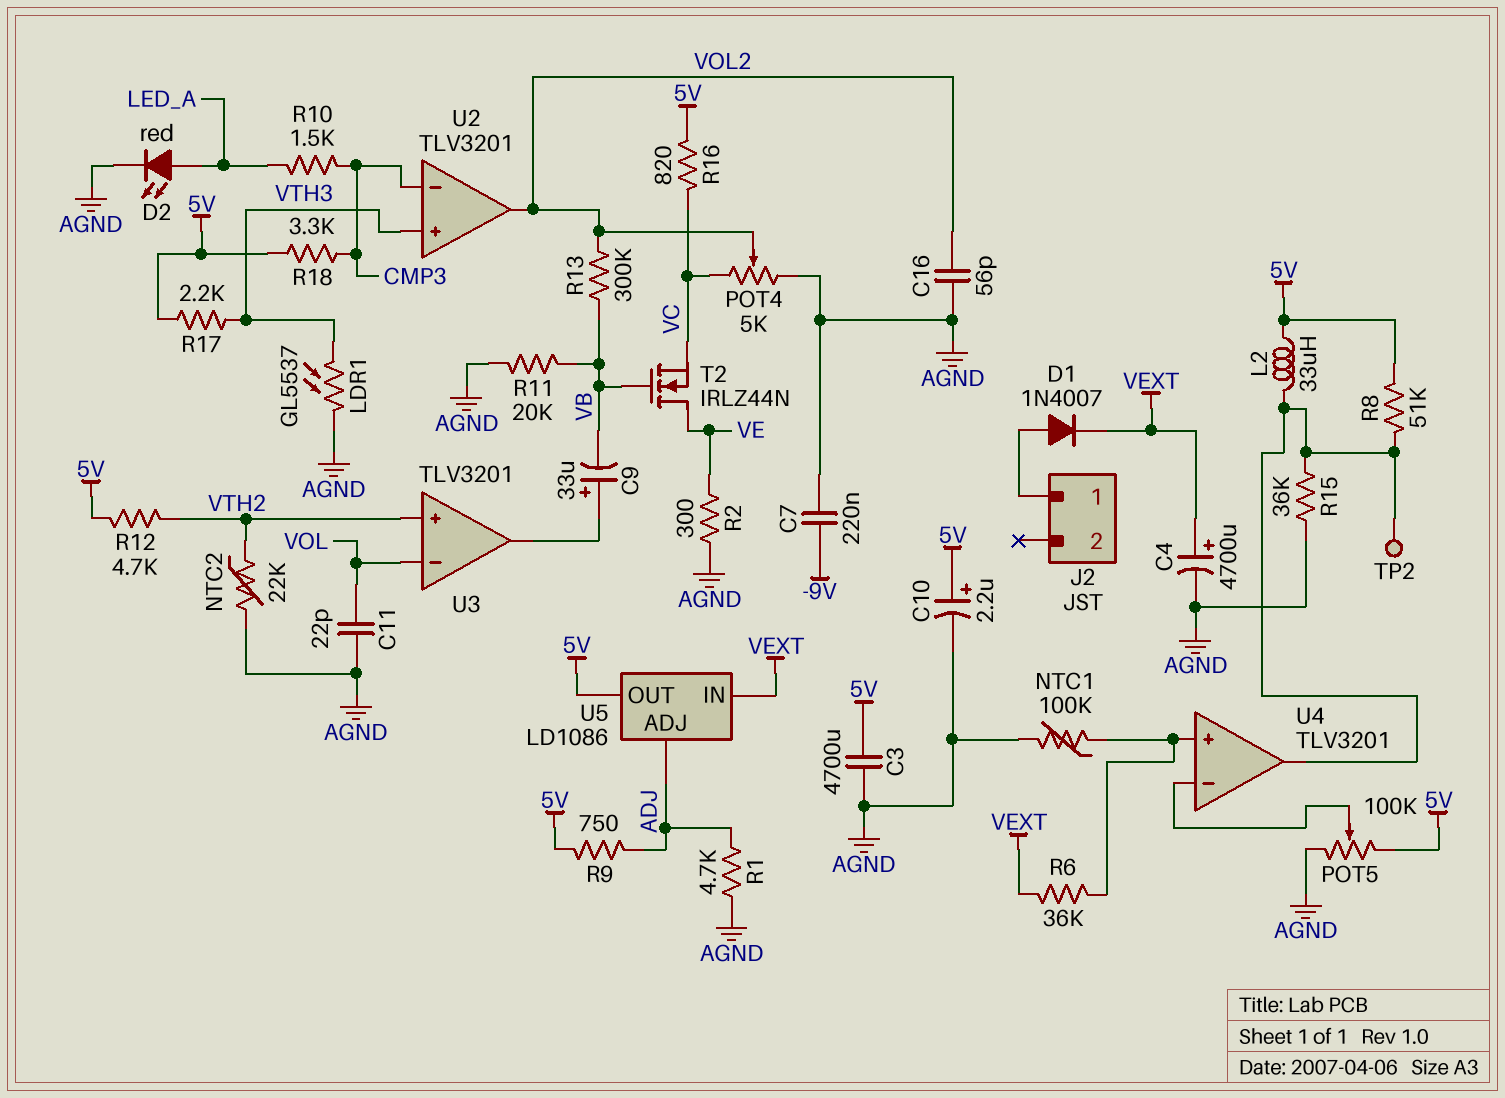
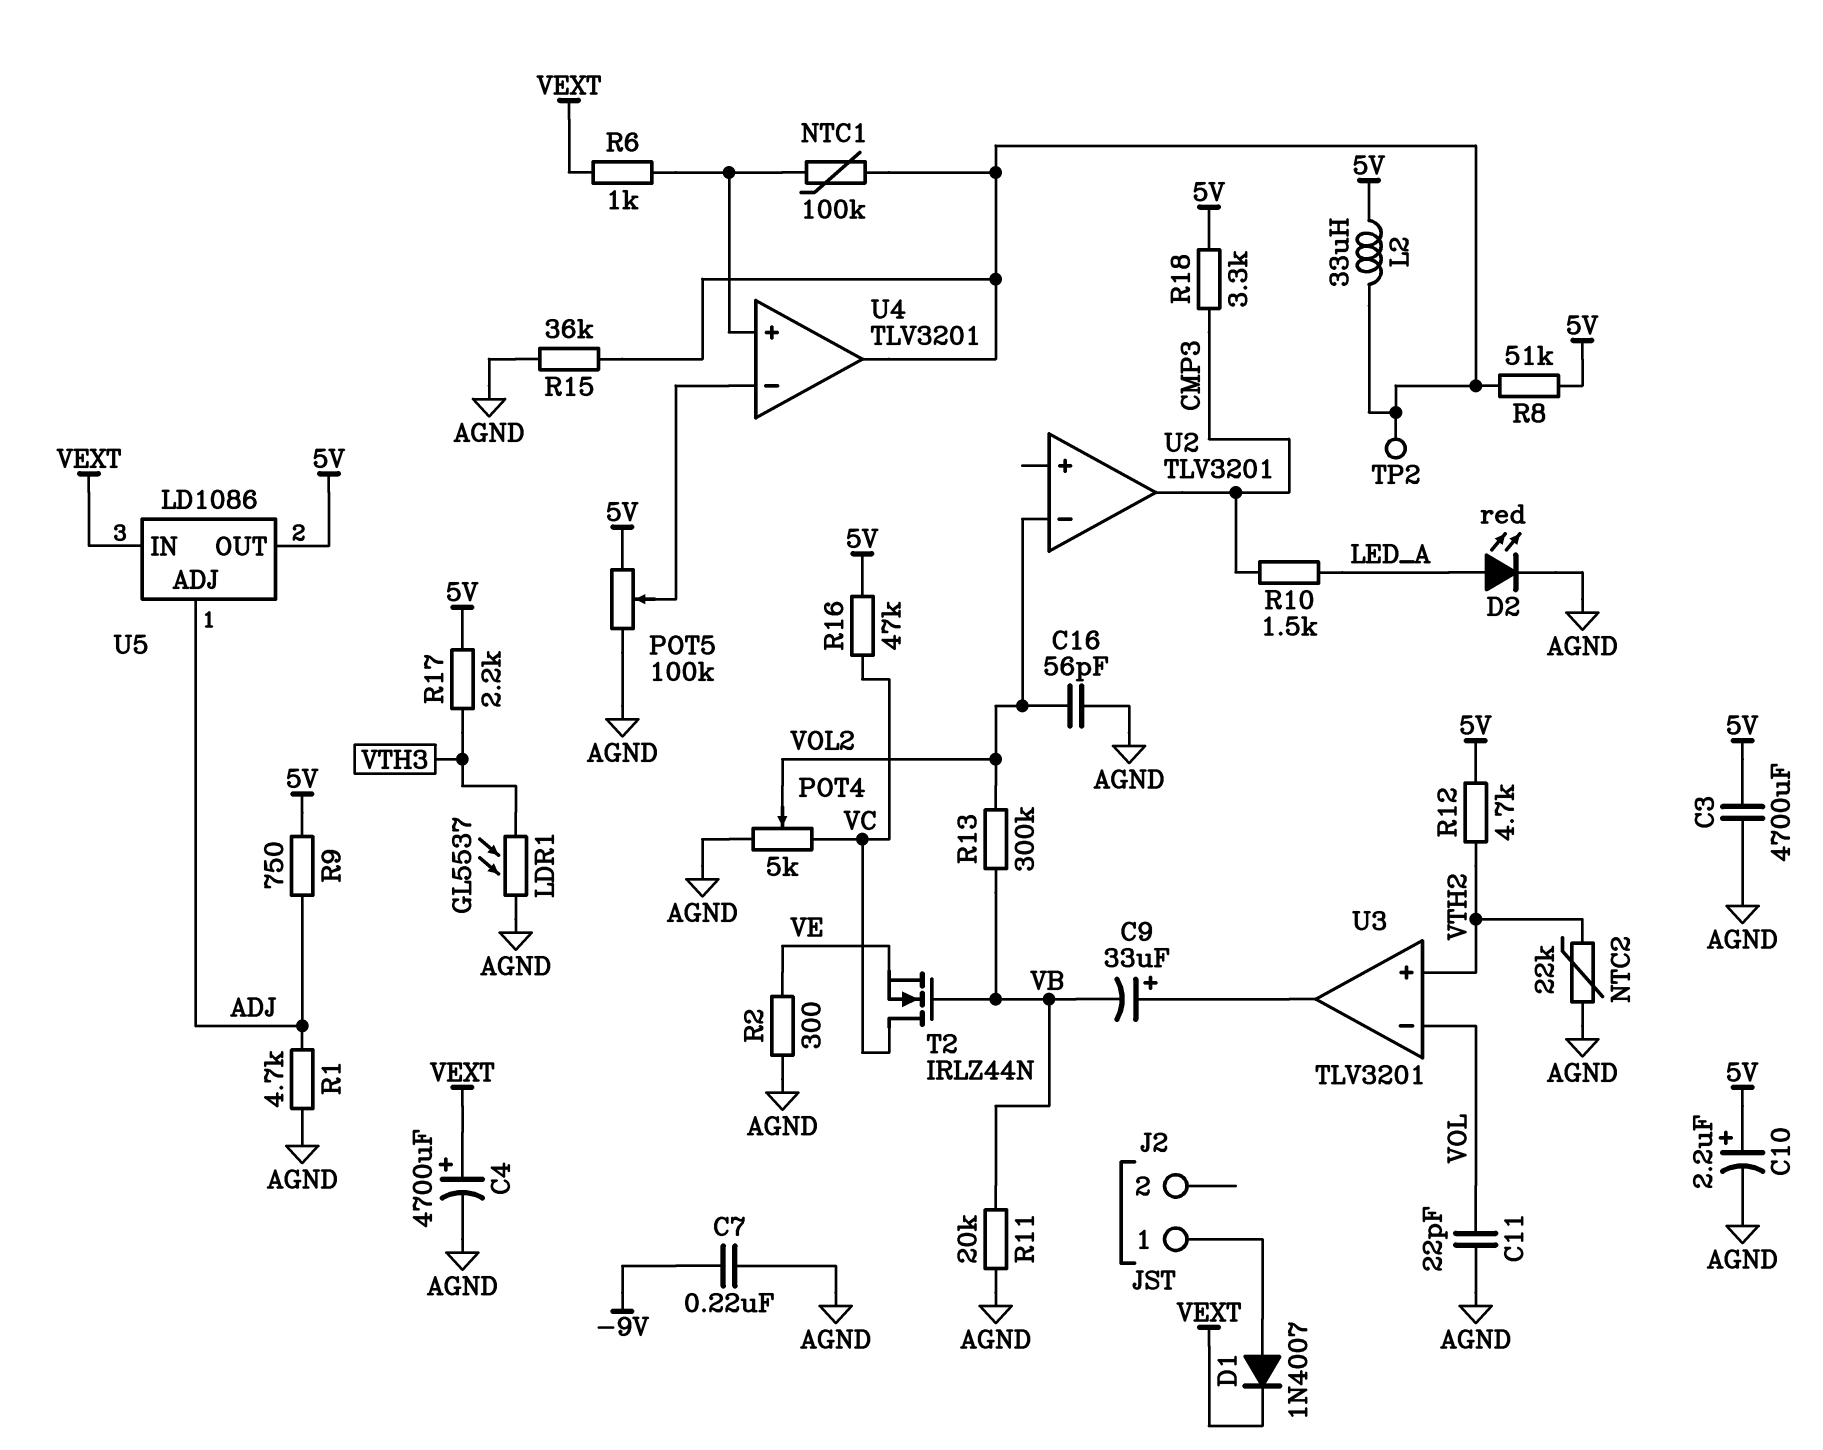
NTC1: 100k (AGND, U4/in+) -> 100k (U4/in+, U4/out)
R6: 36k (U4/in+, VEXT) -> 1k (U4/in+, VEXT)
R16: 820 (5V, VC) -> 47k (5V, VC)
T2: NMOS IRLZ44N (G VB, D VE, S VC) -> NMOS IRLZ44N (G VB, D VC, S VE)
U2 pin in+: VTH3 -> none
U2 pin in-: CMP3 -> VOL2
U2 pin out: VOL2 -> CMP3

